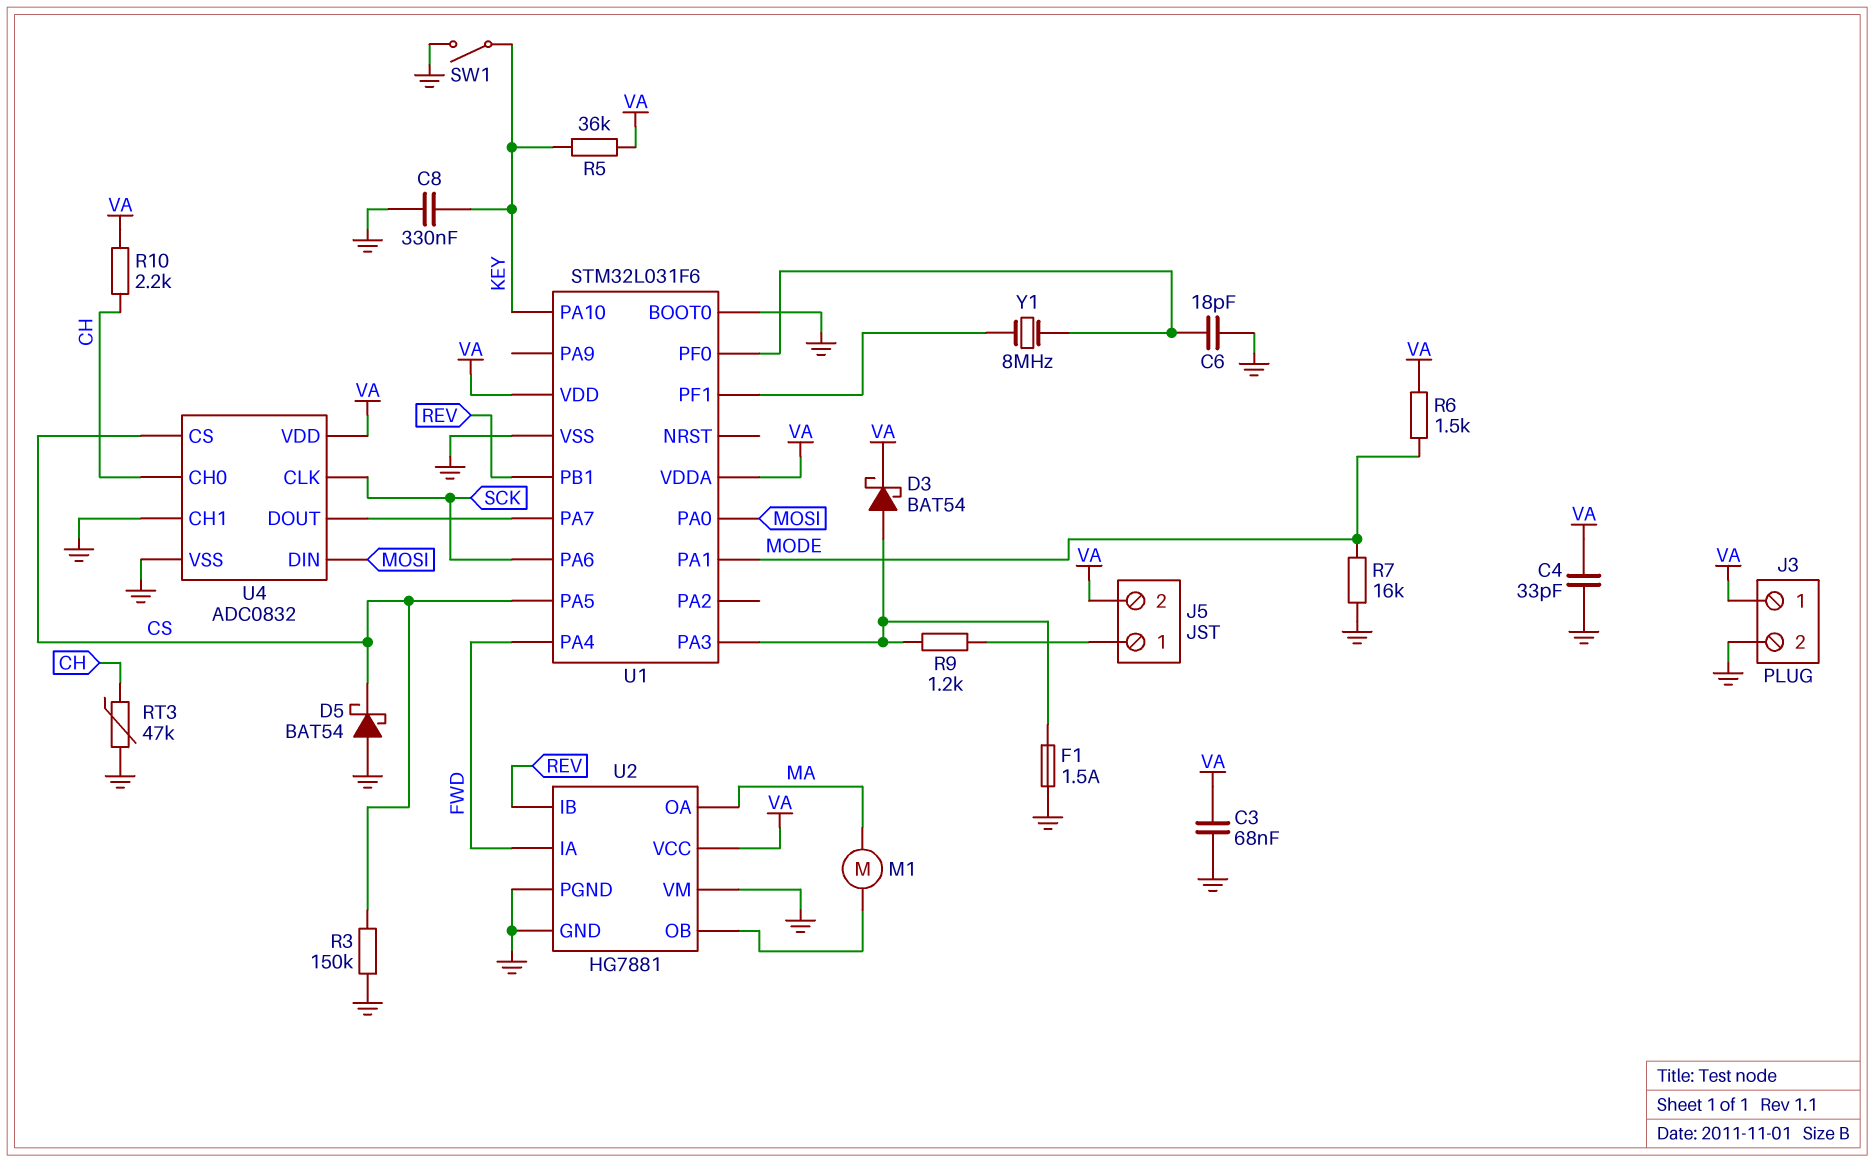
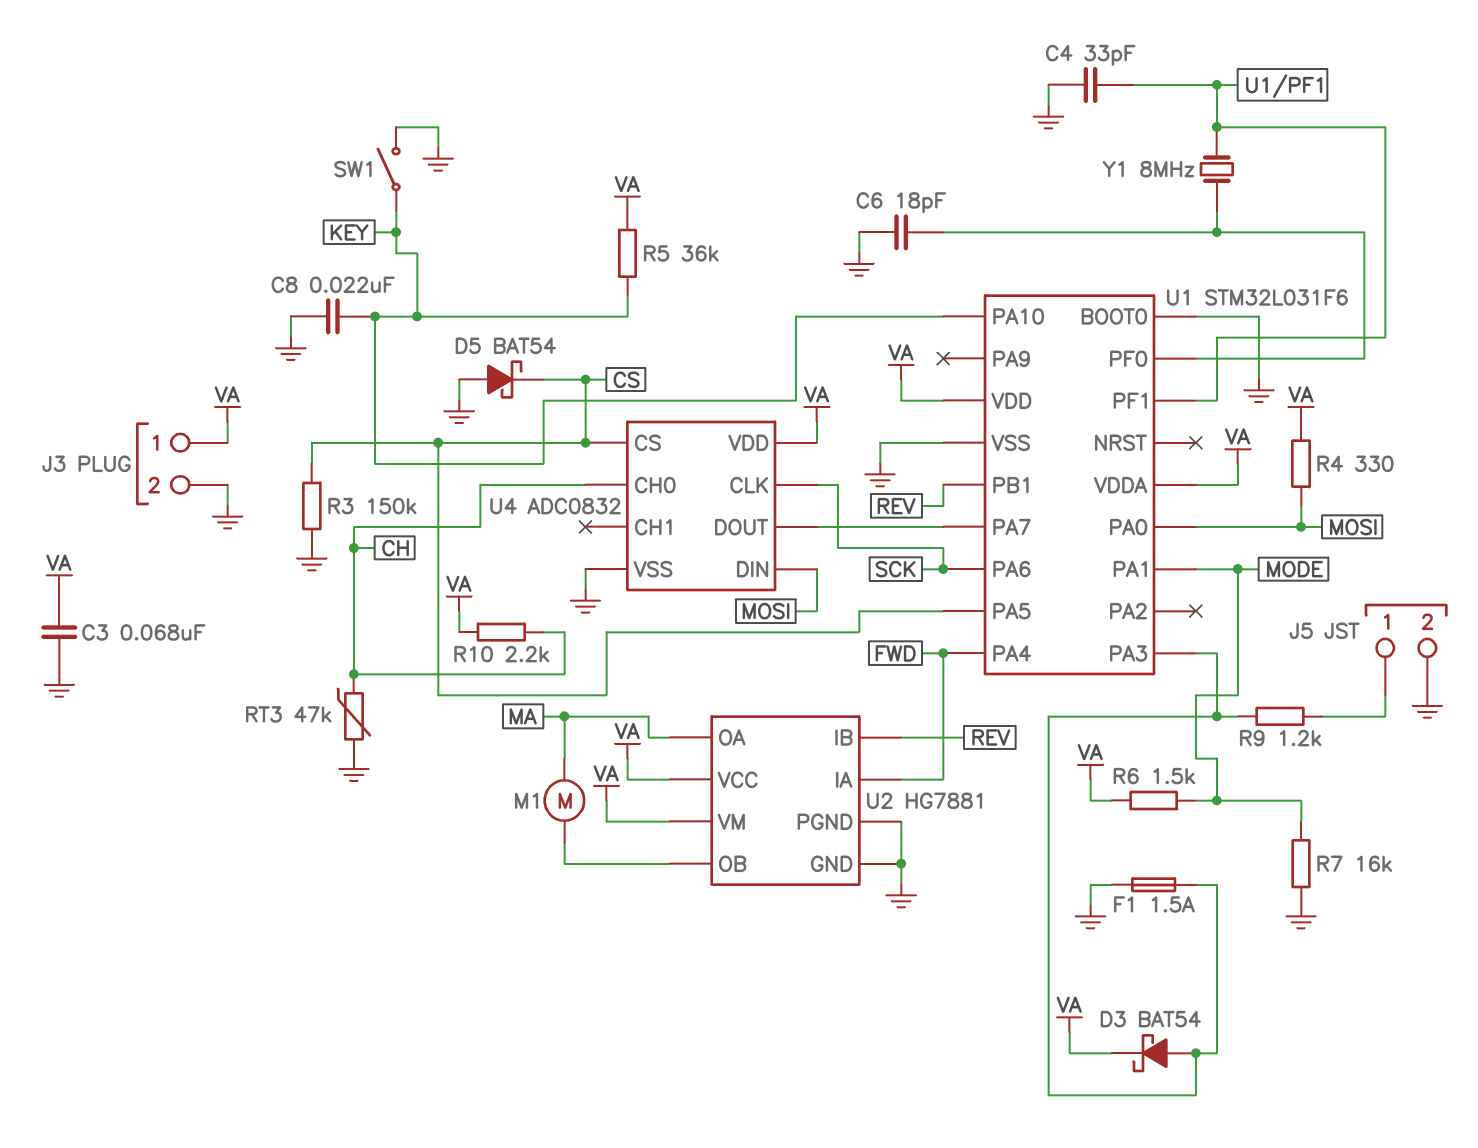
C4: 33pF (GND, VA) -> 33pF (GND, U1/PF1)
C8: 330nF (GND, KEY) -> 22nF (GND, KEY)
J5 pin 2: VA -> GND
R4: none -> 330 (MOSI, VA)
U2 pin VM: GND -> VA
U4 pin CH1: GND -> none

